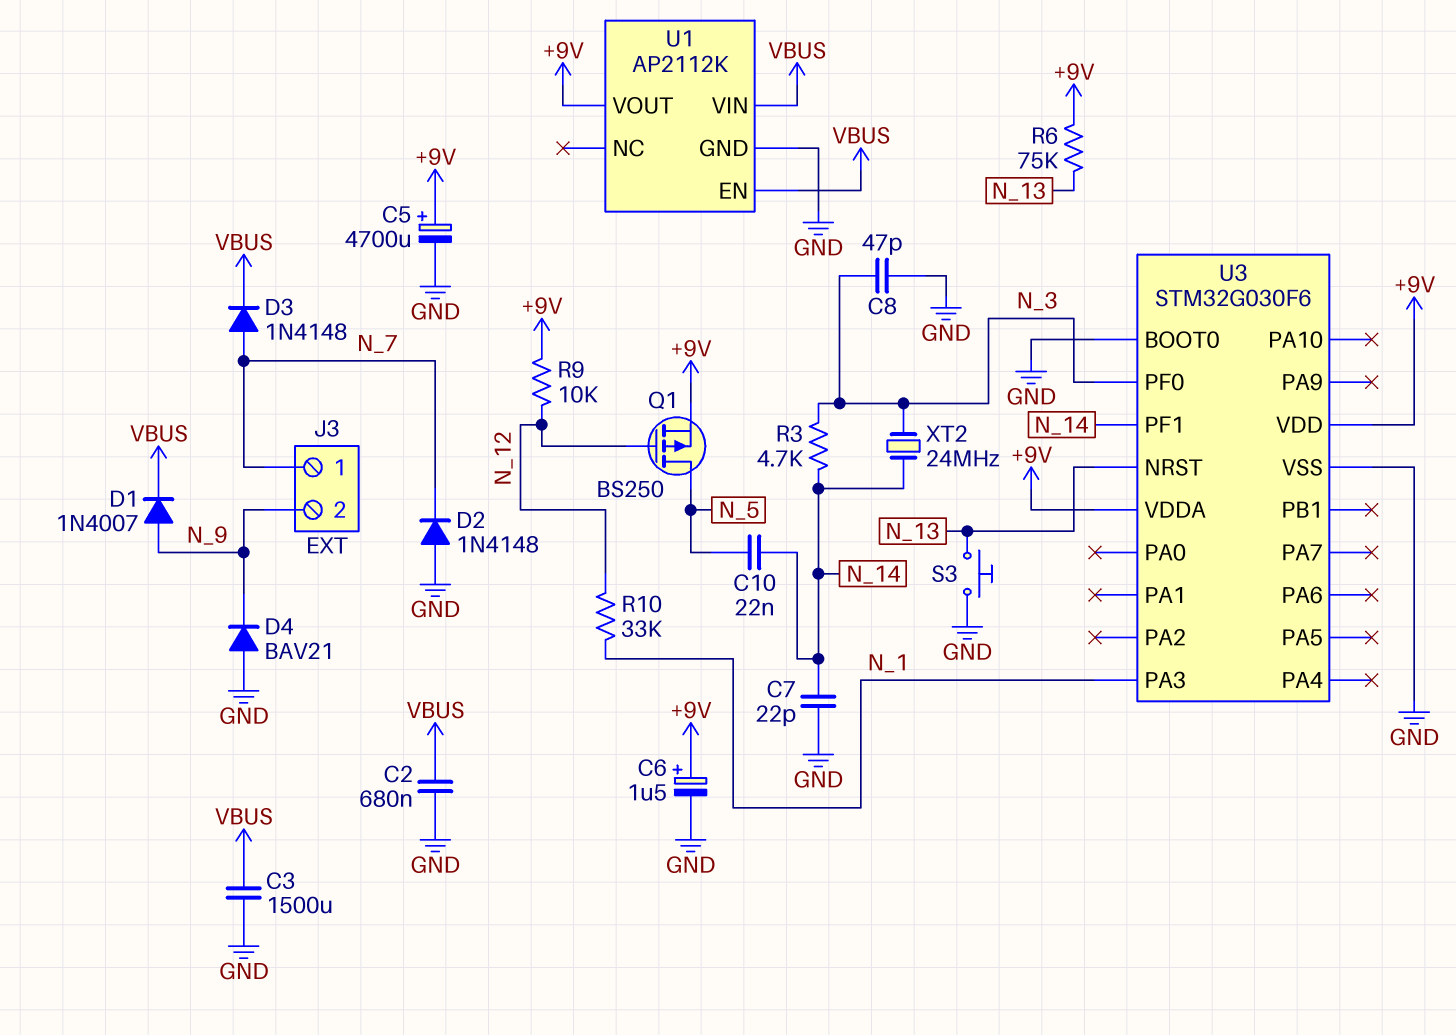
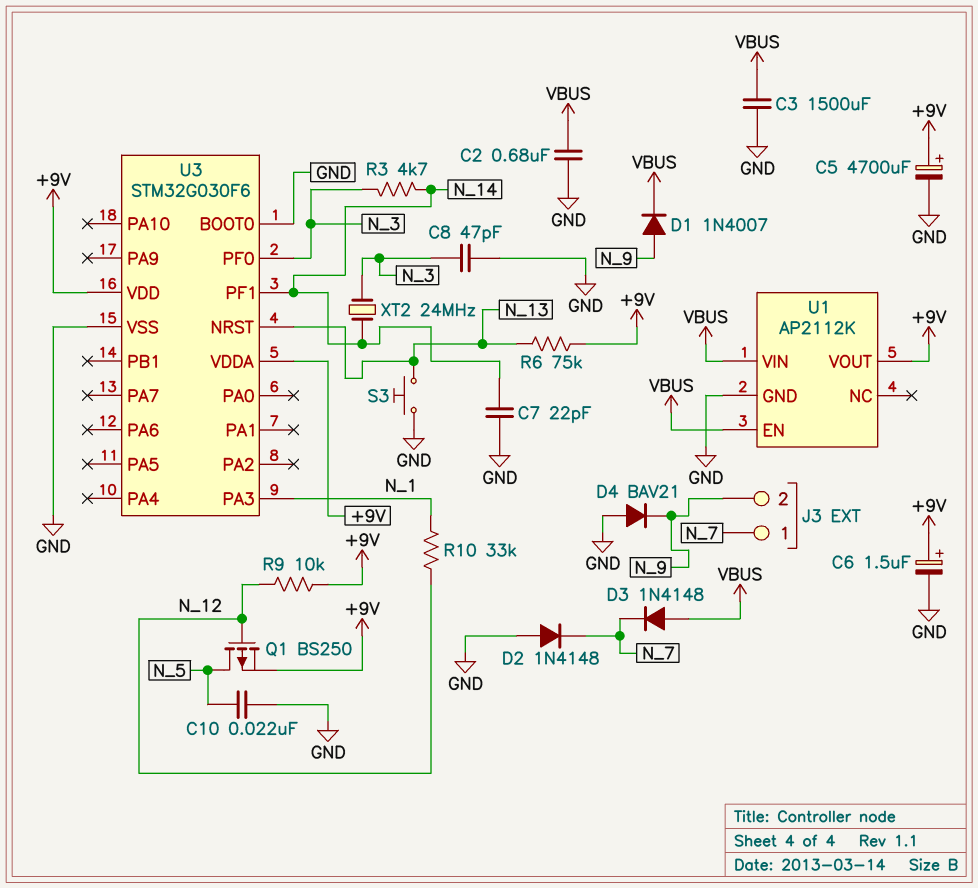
C10: 22nF (N_5, N_14) -> 22nF (GND, N_5)
D3: diode 1N4148 (A N_7, K VBUS) -> diode 1N4148 (A VBUS, K N_7)

